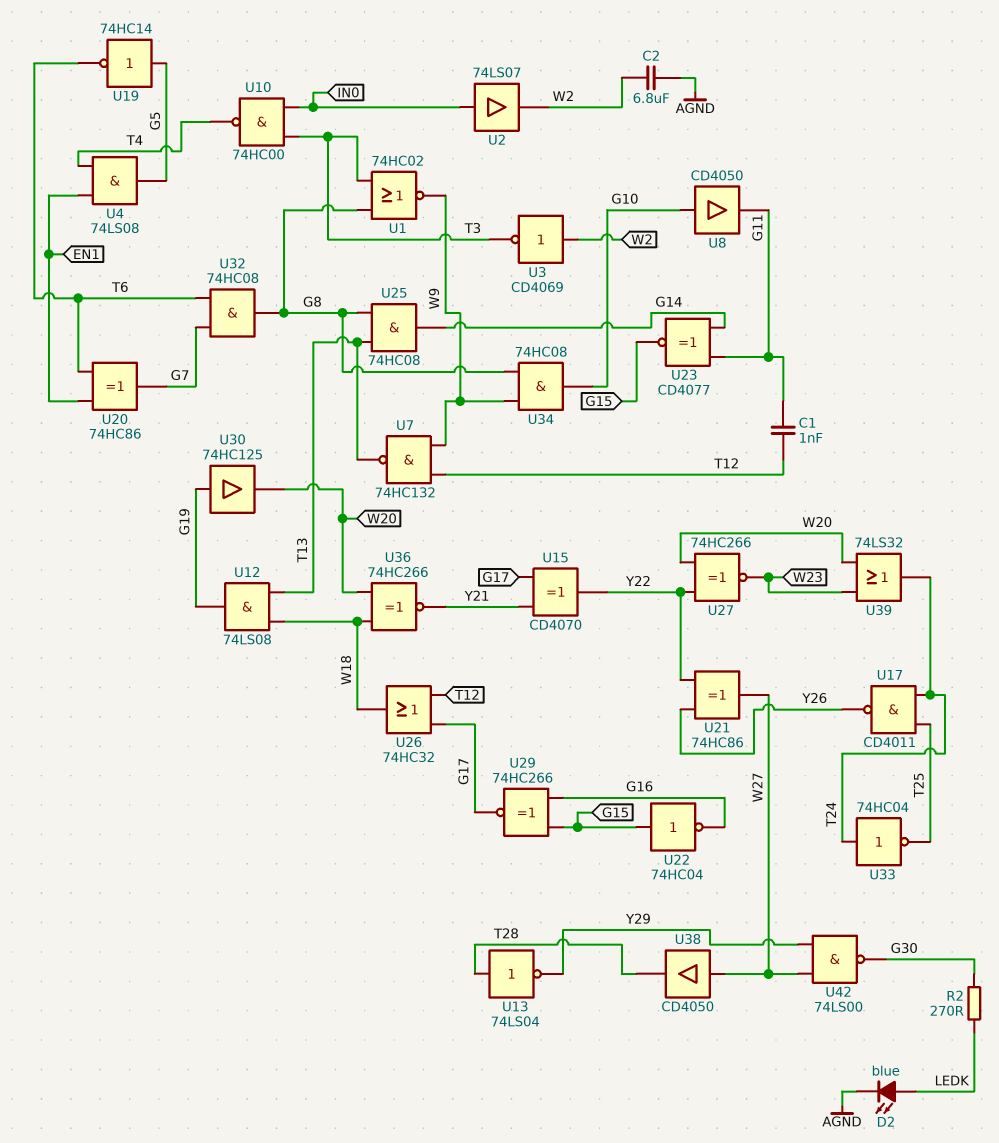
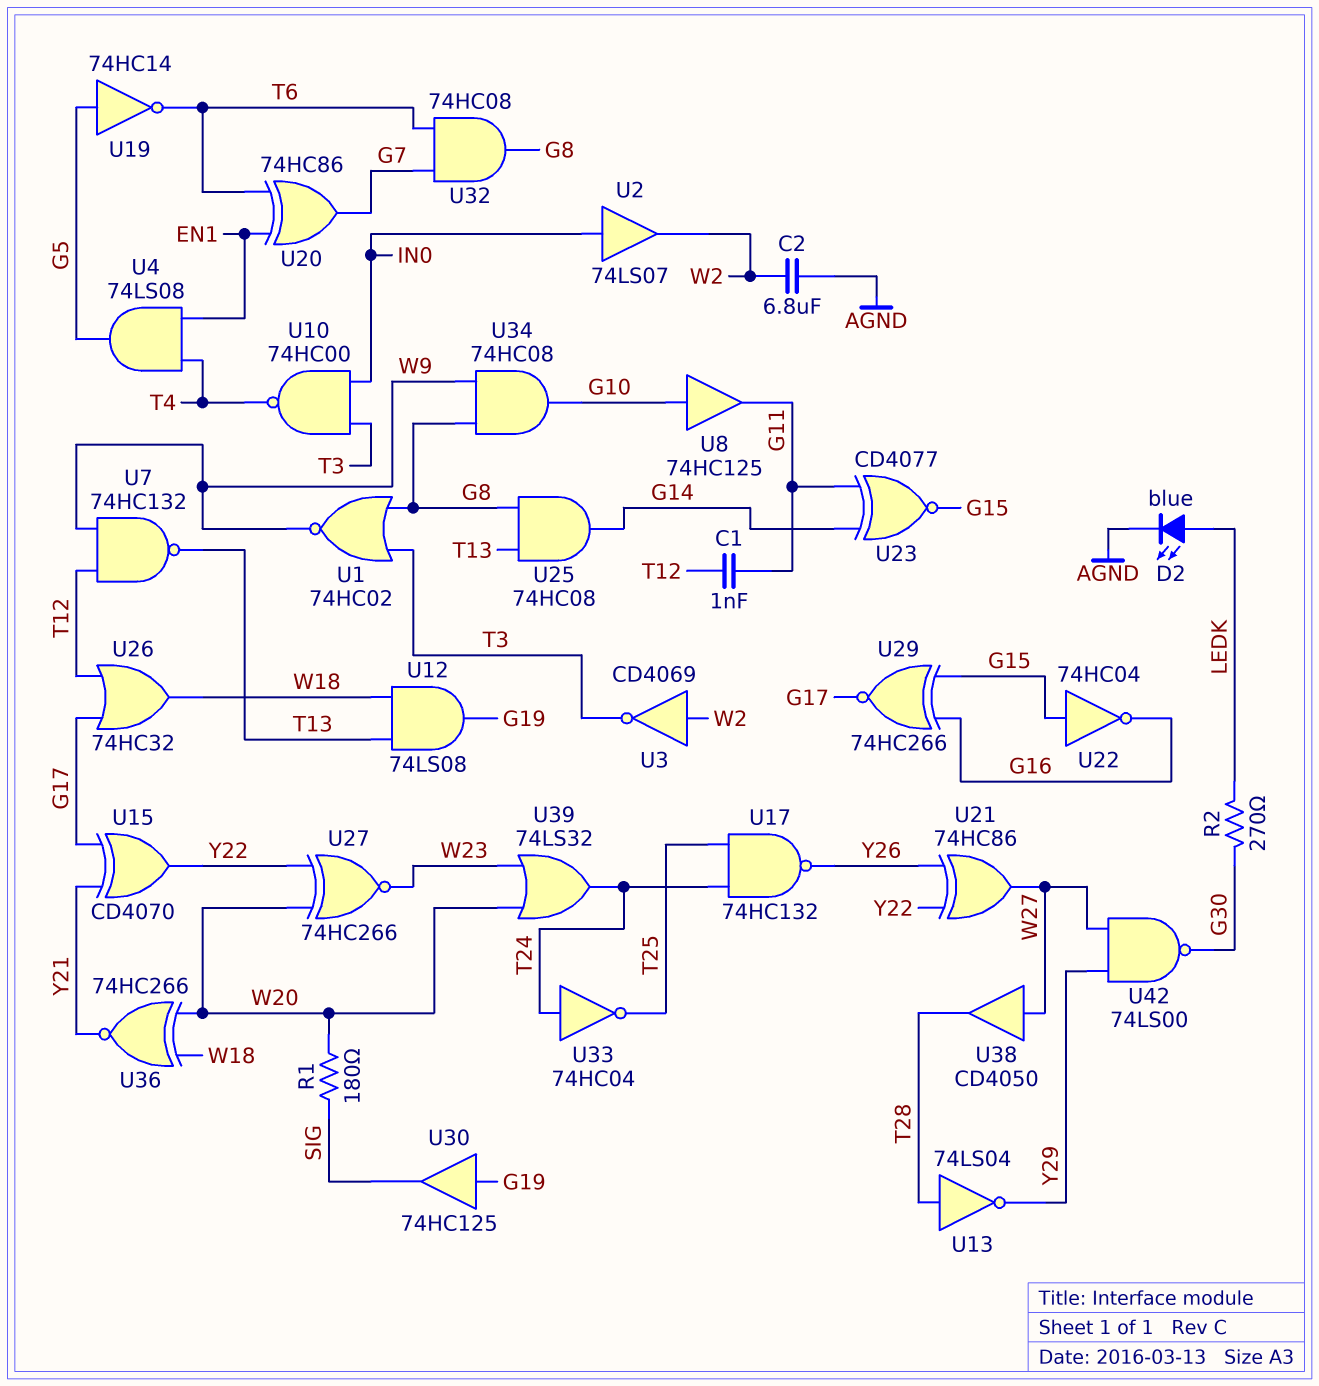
R1: none -> 180 (SIG, W20)
U8: buffer CD4050 (in G10, out G11) -> buffer 74HC125 (in G10, out G11)
U17: NAND CD4011 (in T24, in T25, out Y26) -> NAND 74HC132 (in T24, in T25, out Y26)
U30: buffer 74HC125 (in G19, out W20) -> buffer 74HC125 (in G19, out SIG)

